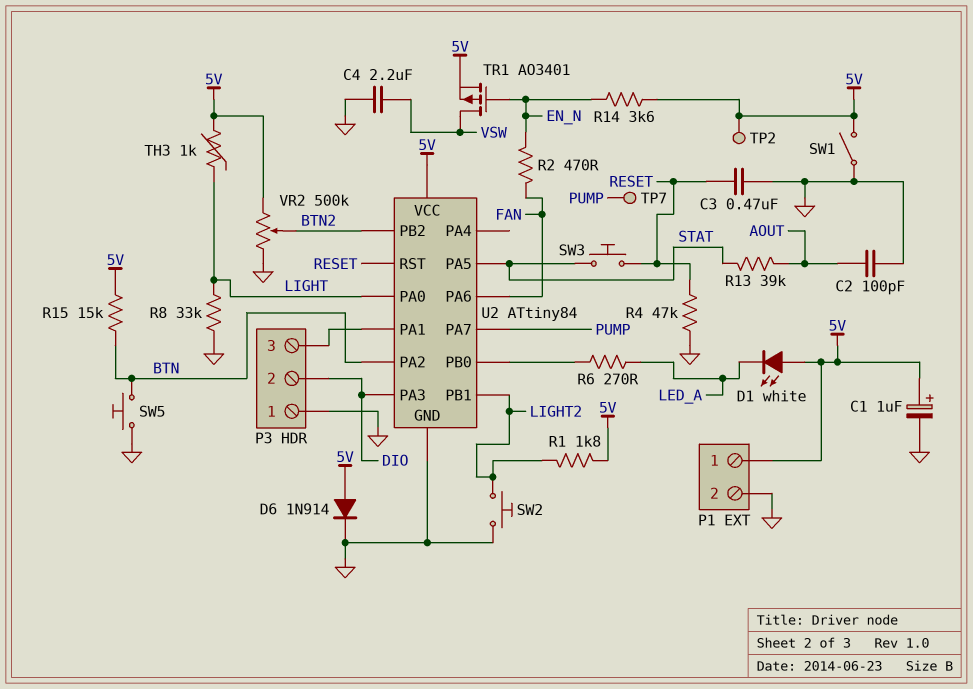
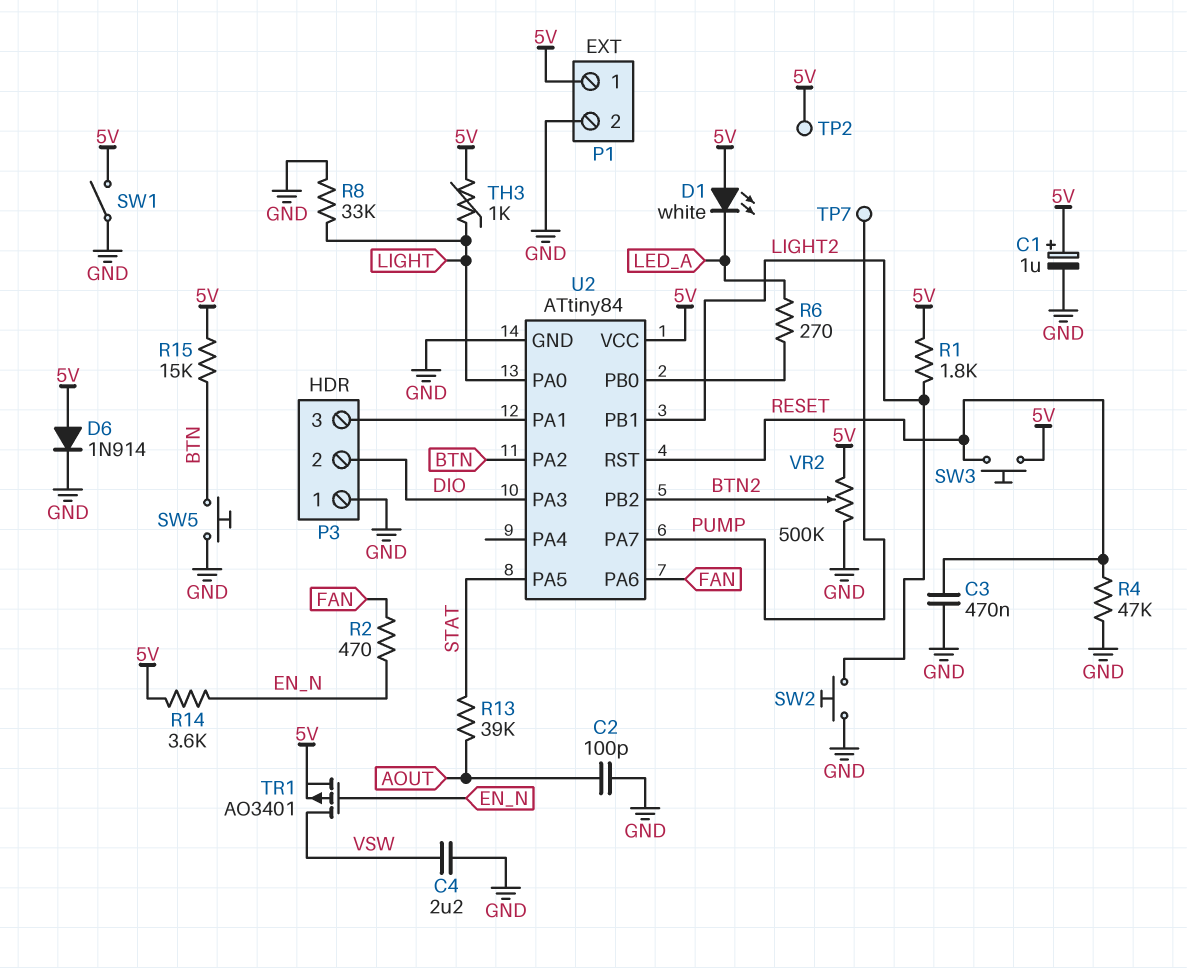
SW3: button (RESET, STAT) -> button (5V, RESET)

